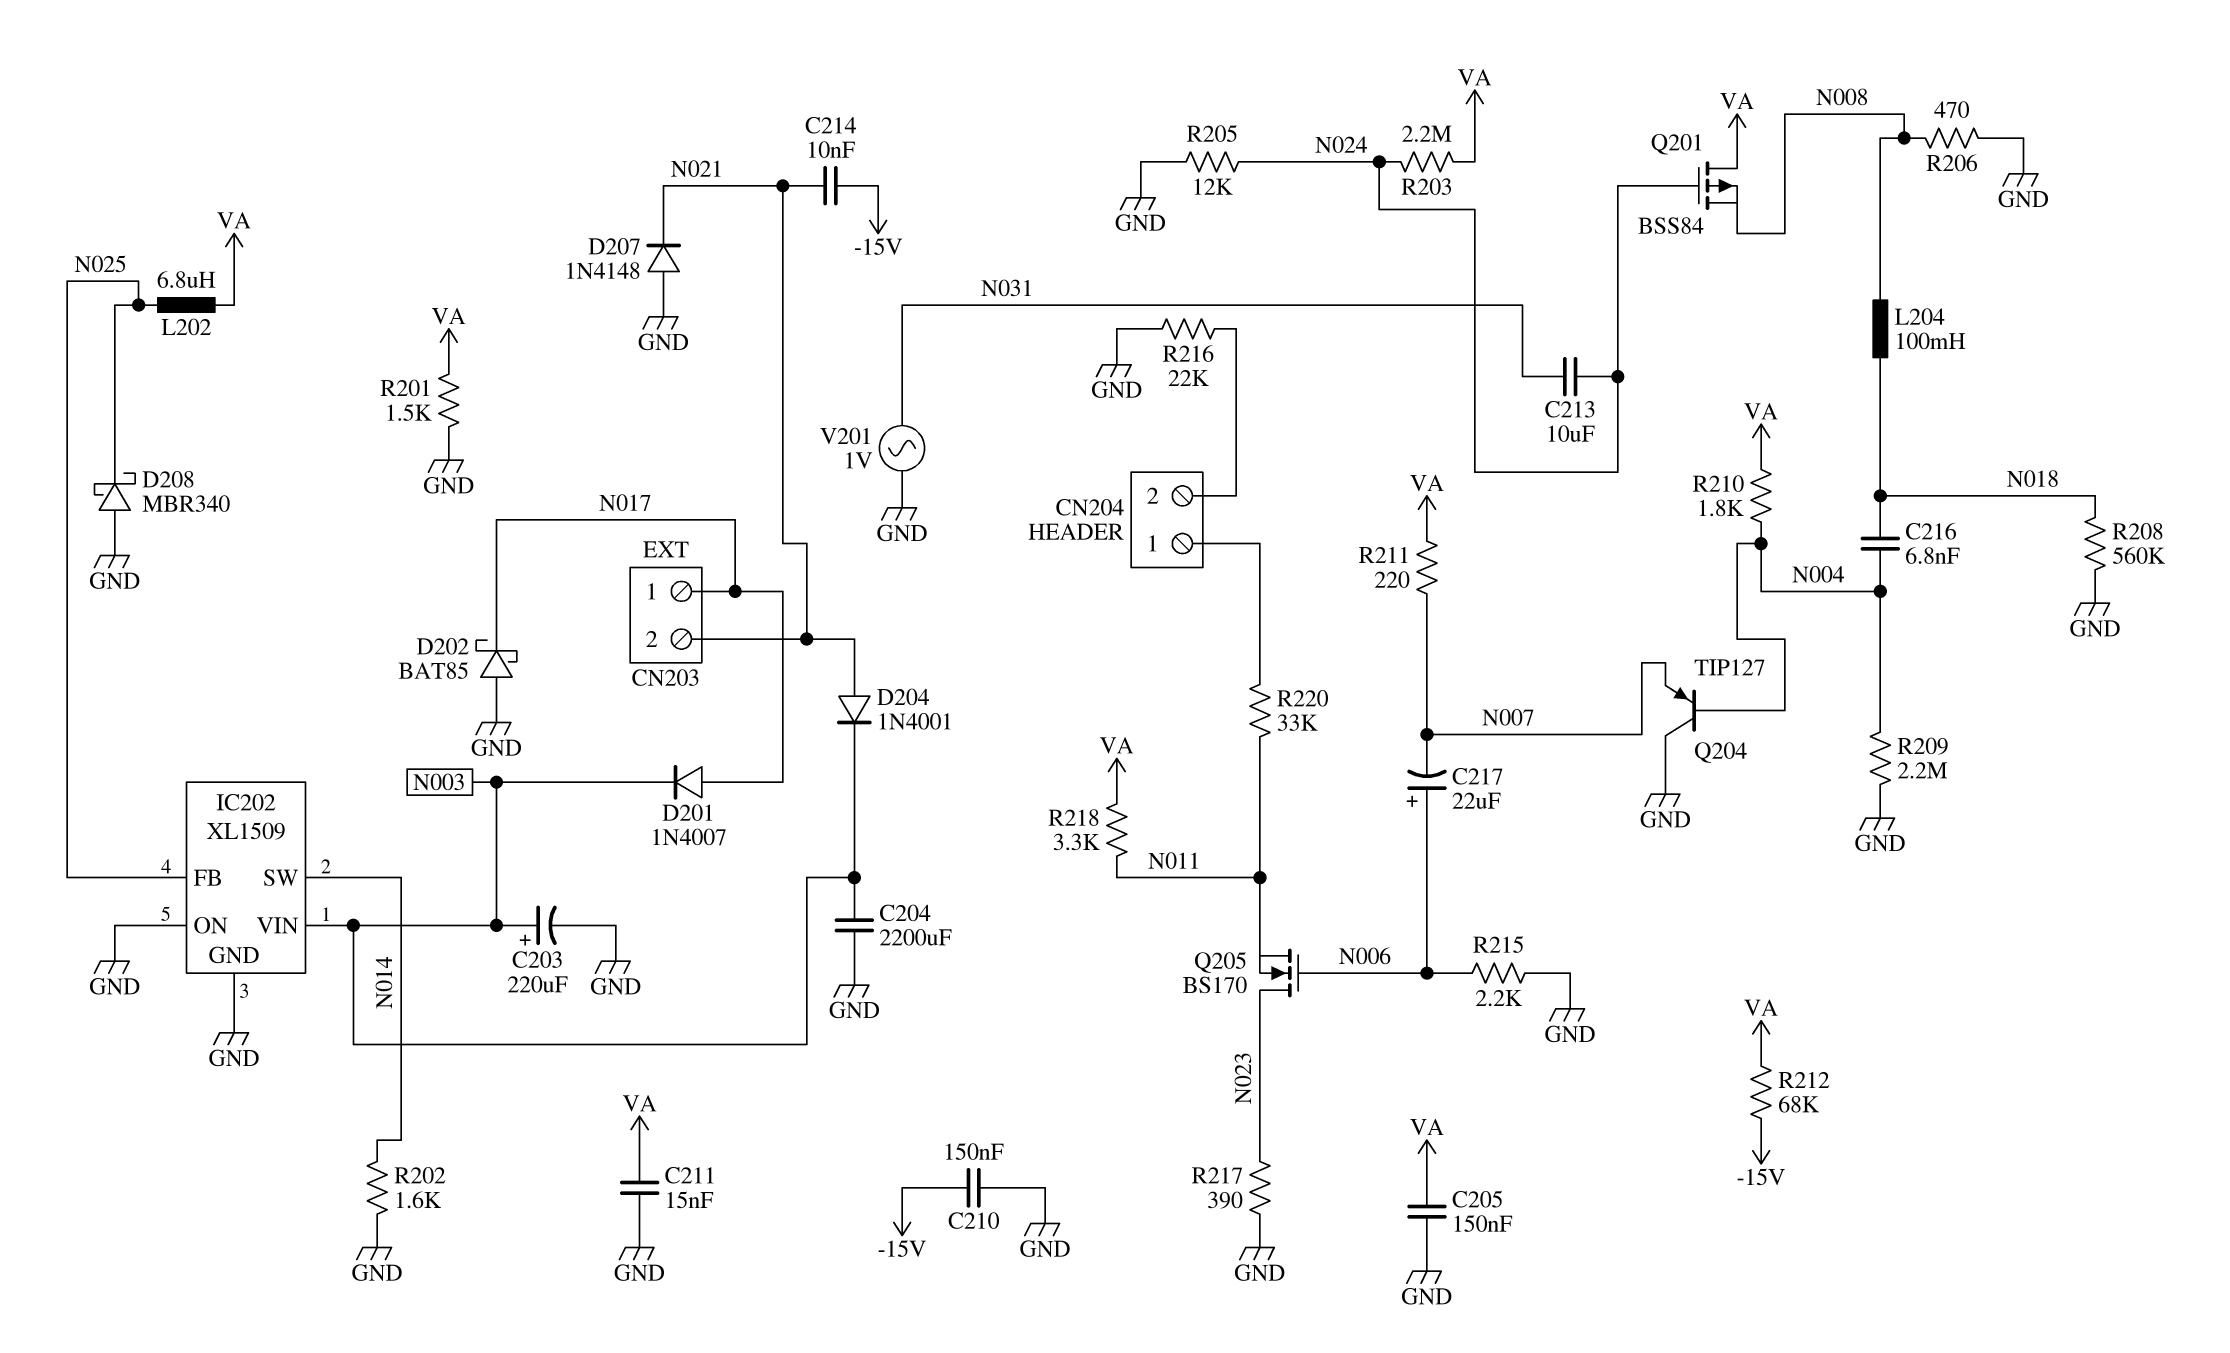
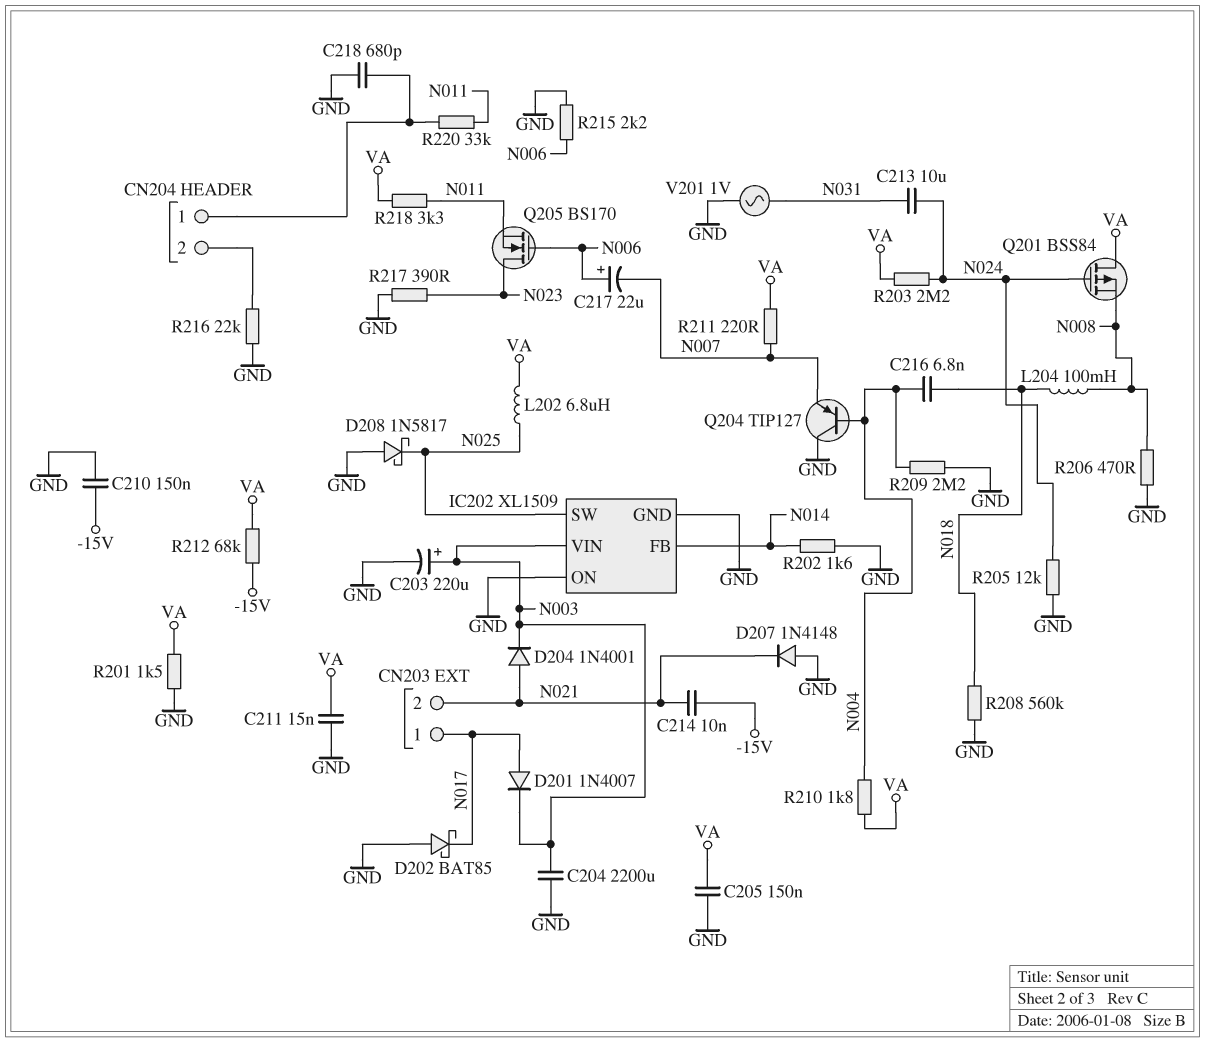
C218: none -> 680pF (CN204/1, GND)
D208: schottky MBR340 (A GND, K N025) -> schottky 1N5817 (A GND, K N025)
IC202 pin FB: N025 -> N014
IC202 pin SW: N014 -> N025

